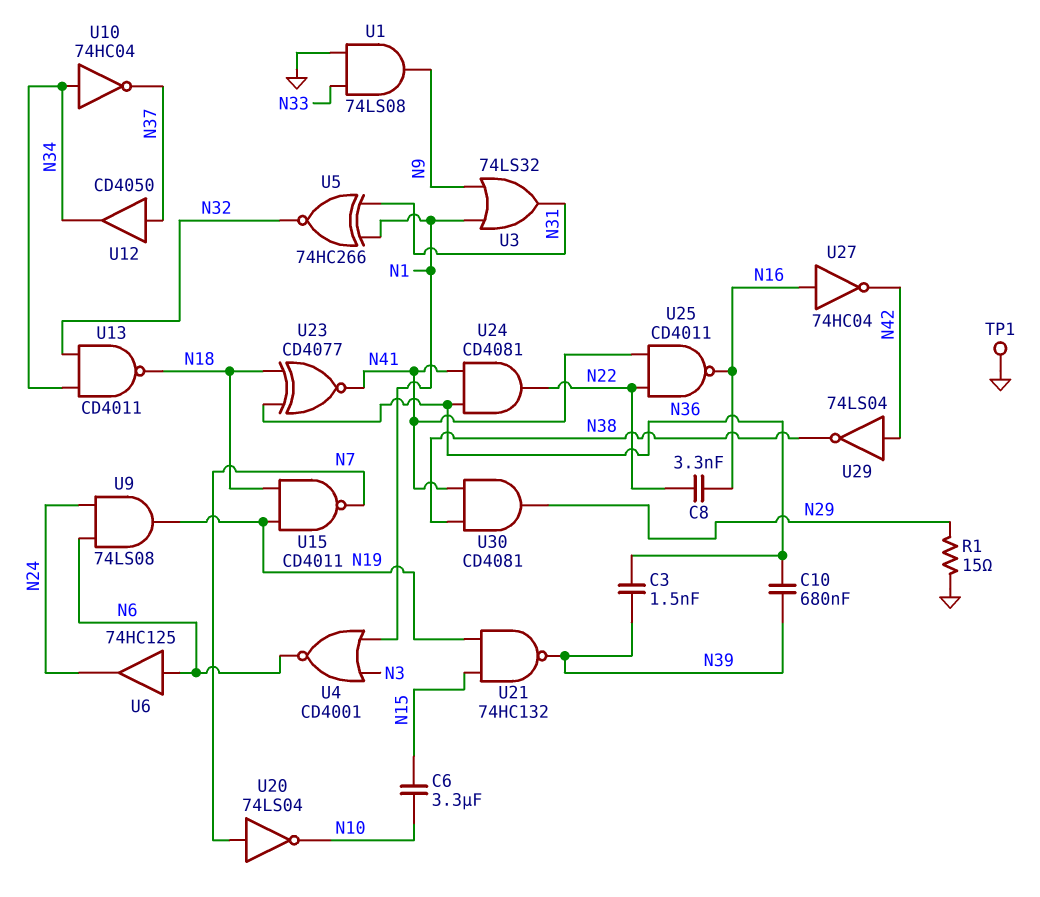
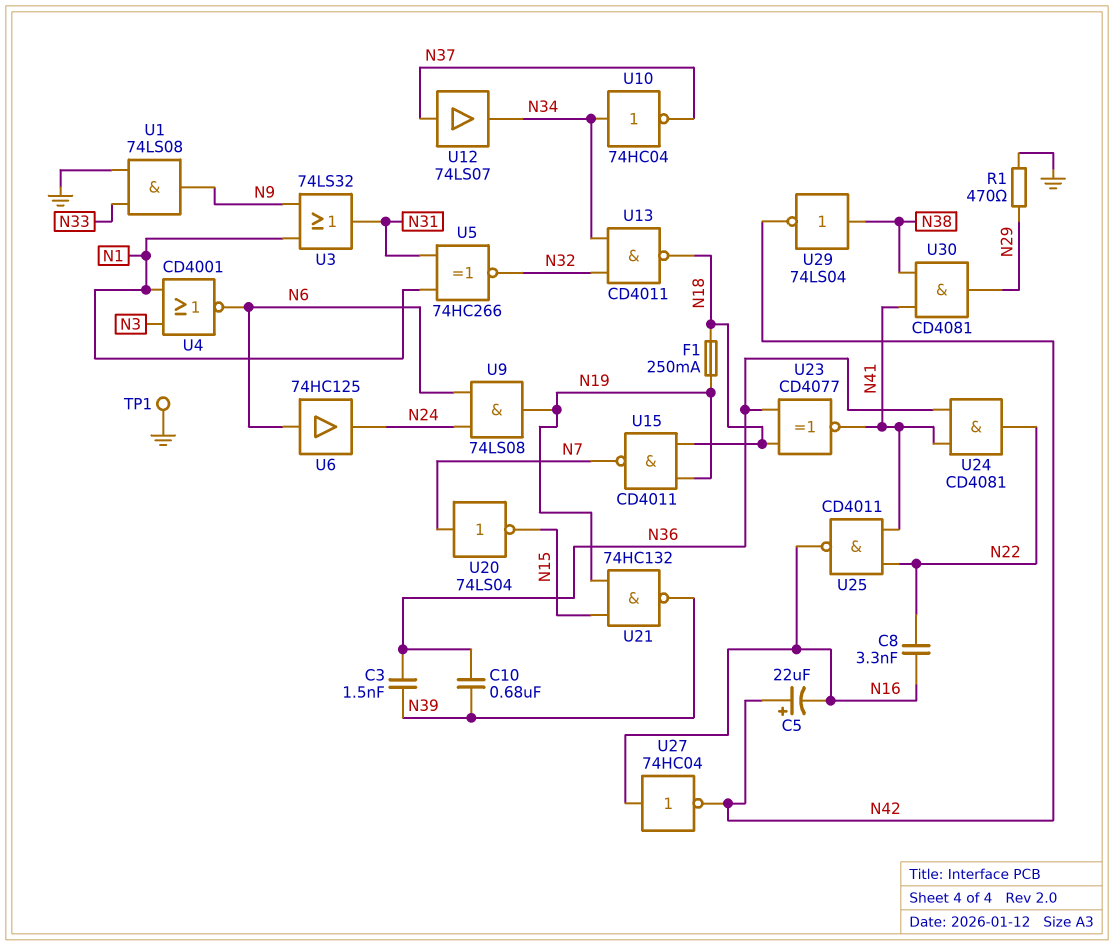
C5: none -> 22uF (plus N42, minus N16)
C6: 3.3uF (N10, N15) -> none
F1: none -> 250mA (N18, N19)
R1: 15 (GND, N29) -> 470 (GND, N29)
U12: buffer CD4050 (in N37, out N34) -> buffer 74LS07 (in N37, out N34)
U20: NOT 74LS04 (in N7, out N10) -> NOT 74LS04 (in N7, out N15)
U29: NOT 74LS04 (in N42, out N38) -> NOT 74LS04 (in N38, out N42)

